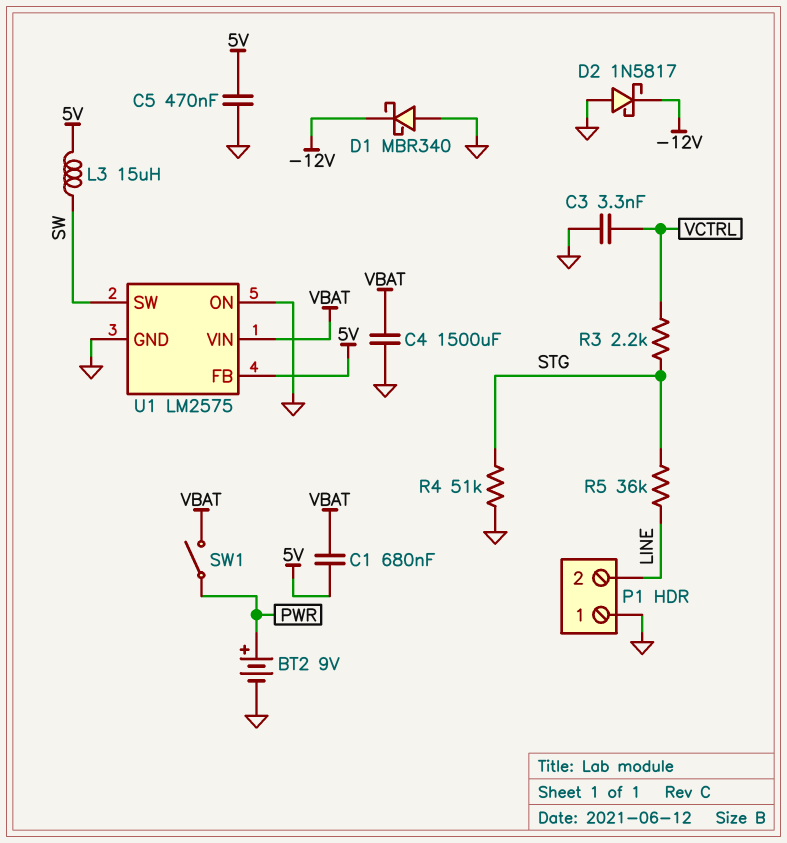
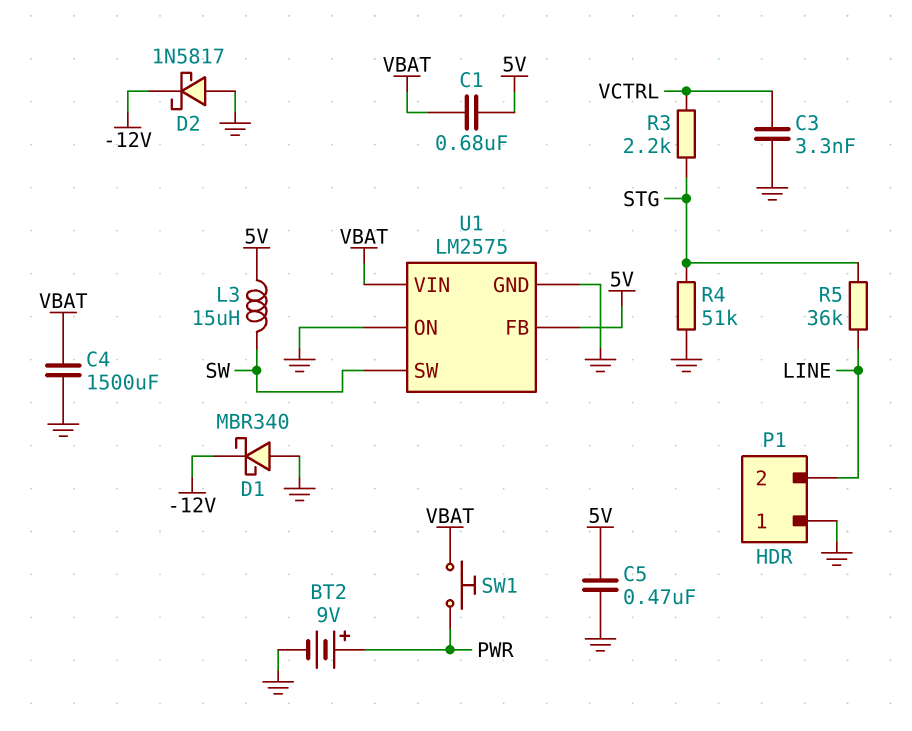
SW1: switch (PWR, VBAT) -> button (PWR, VBAT)

